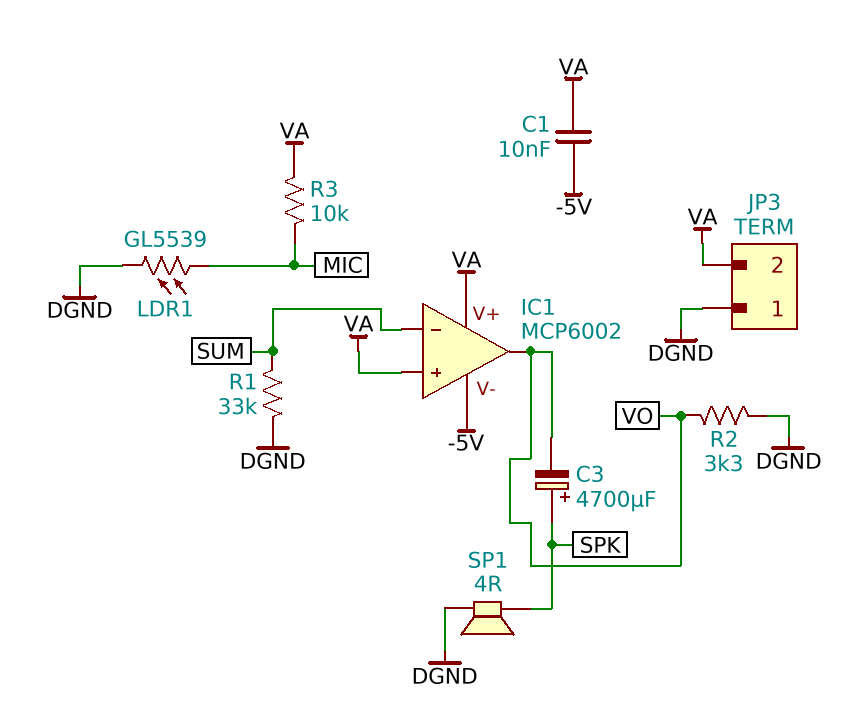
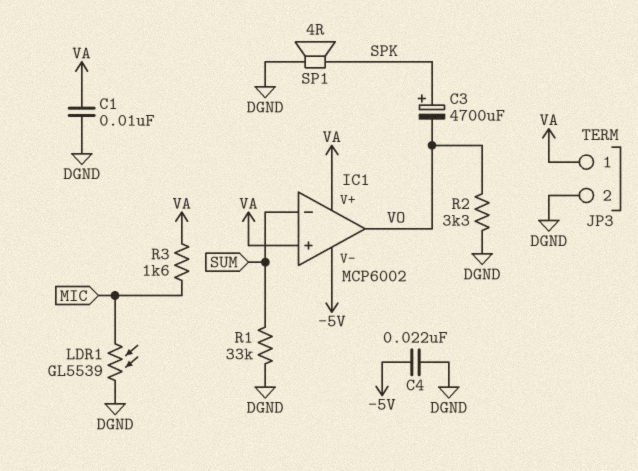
C1: 10nF (-5V, VA) -> 10nF (DGND, VA)
C4: none -> 22nF (-5V, DGND)
JP3 pin 1: DGND -> VA
JP3 pin 2: VA -> DGND
R3: 10k (MIC, VA) -> 1.6k (MIC, VA)

